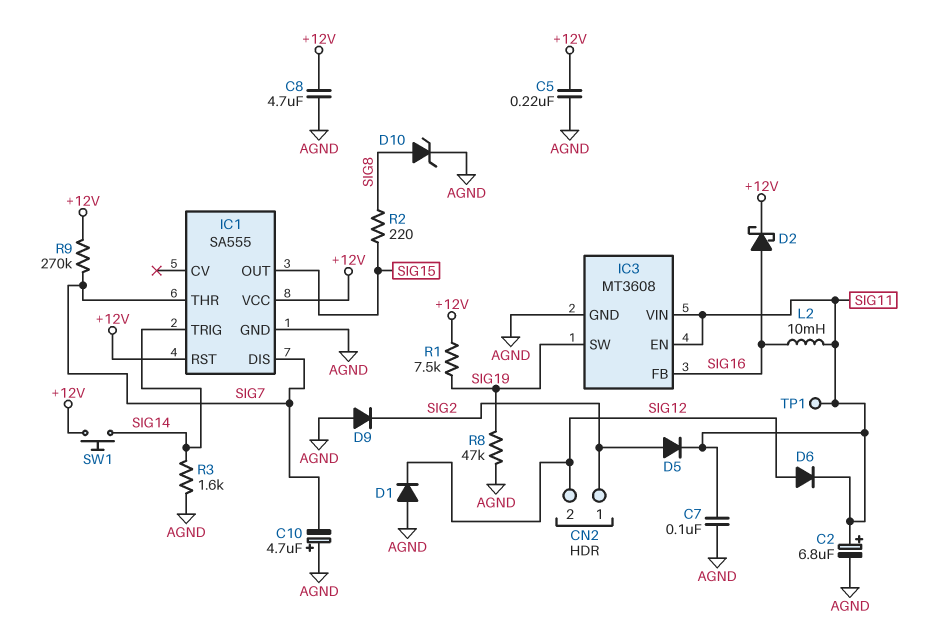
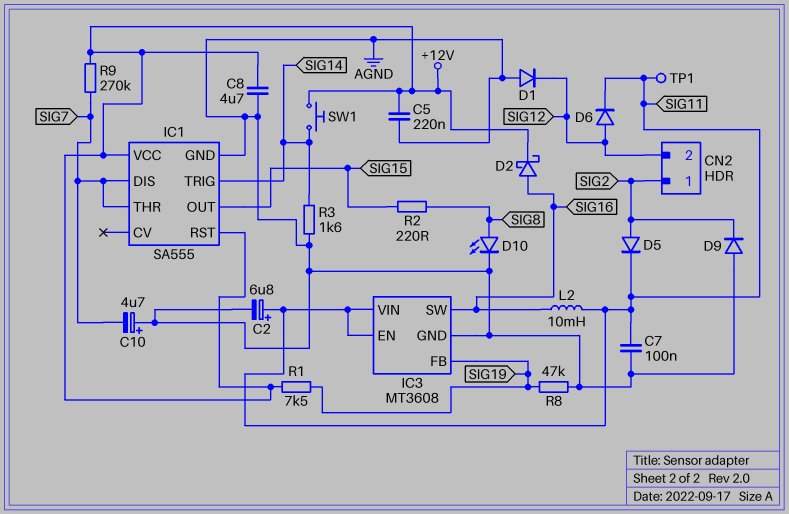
D10: zener (A SIG8, K AGND) -> LED (A SIG8, K AGND)
IC3 pin FB: SIG16 -> SIG19
IC3 pin SW: SIG19 -> SIG16

